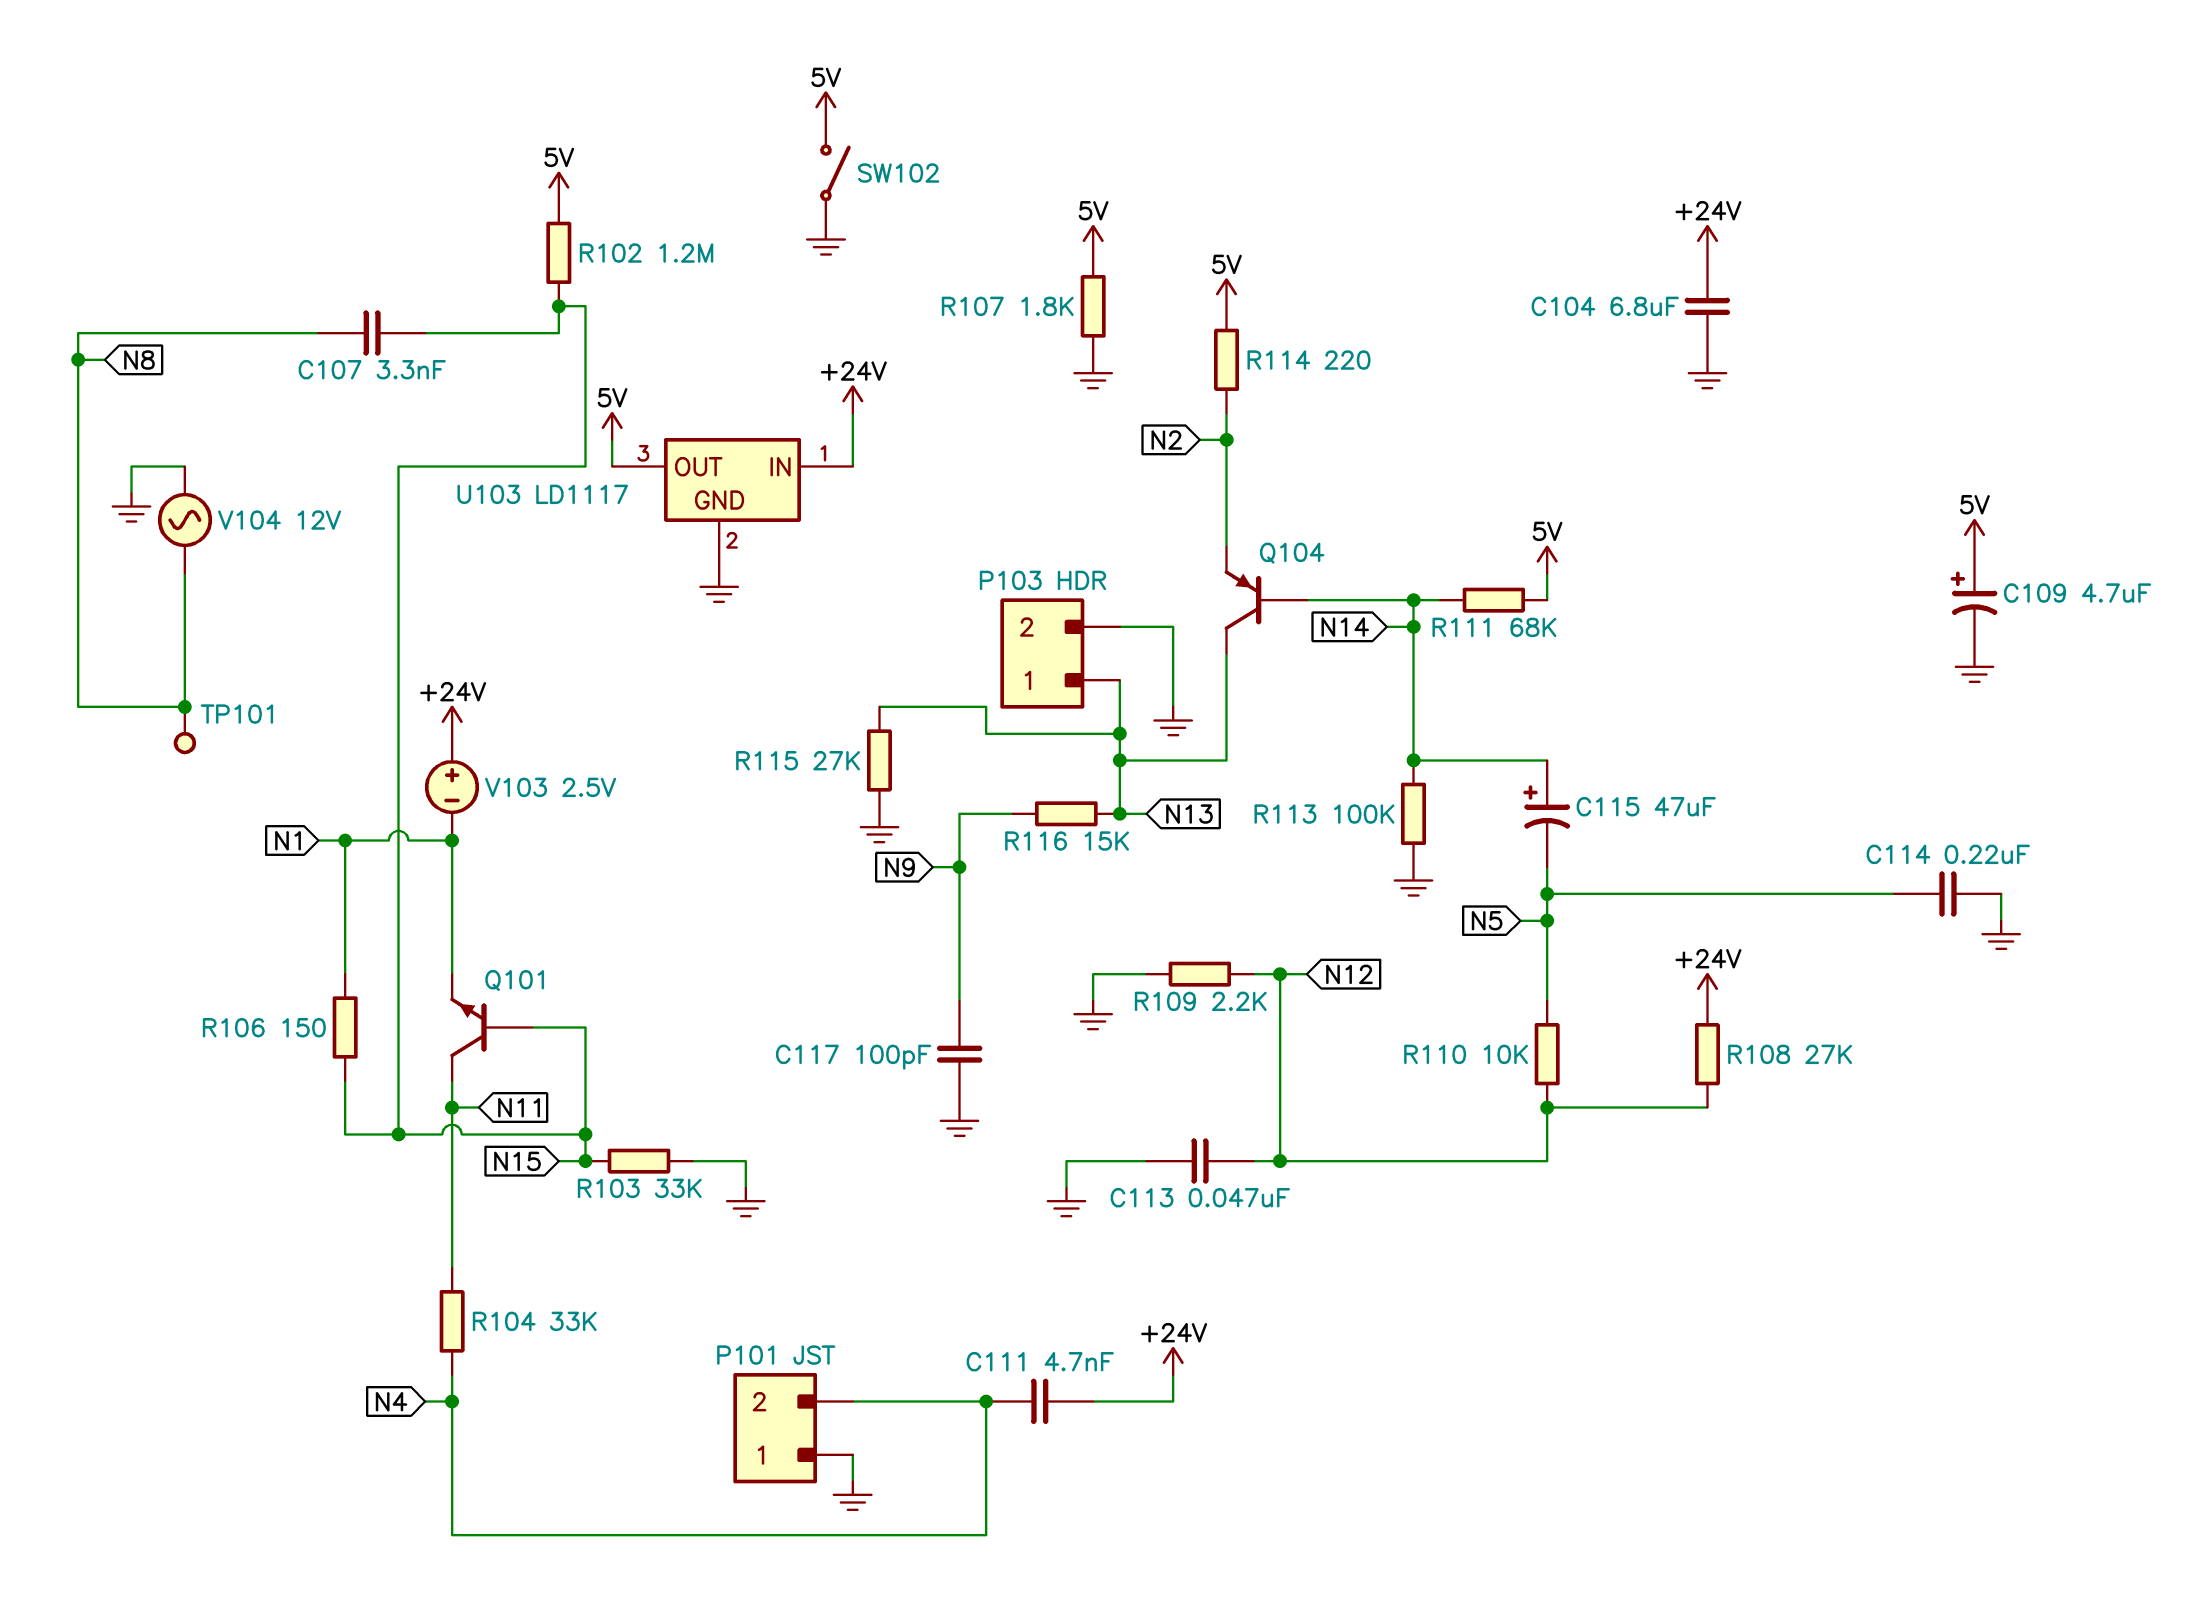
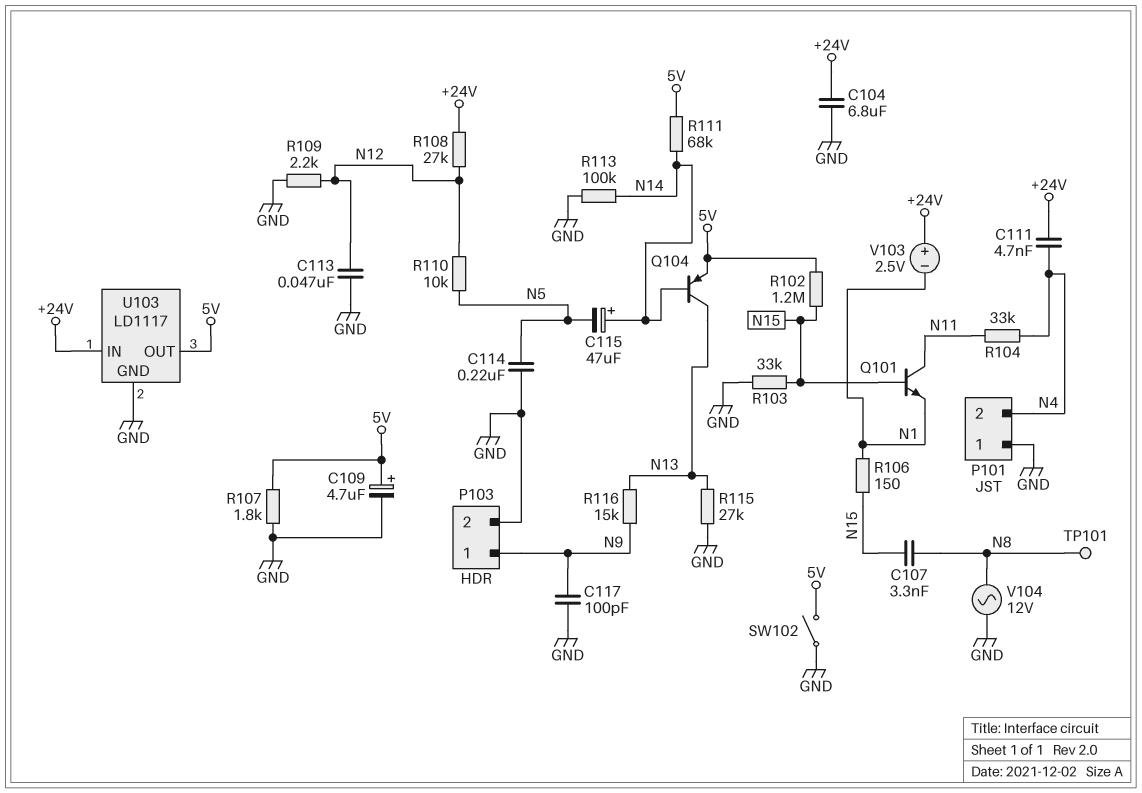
P103 pin 1: N13 -> N9
Q104: PNP (B N14, C N13, E N2) -> PNP (B N14, C N13, E 5V)
R114: 220 (5V, N2) -> none

